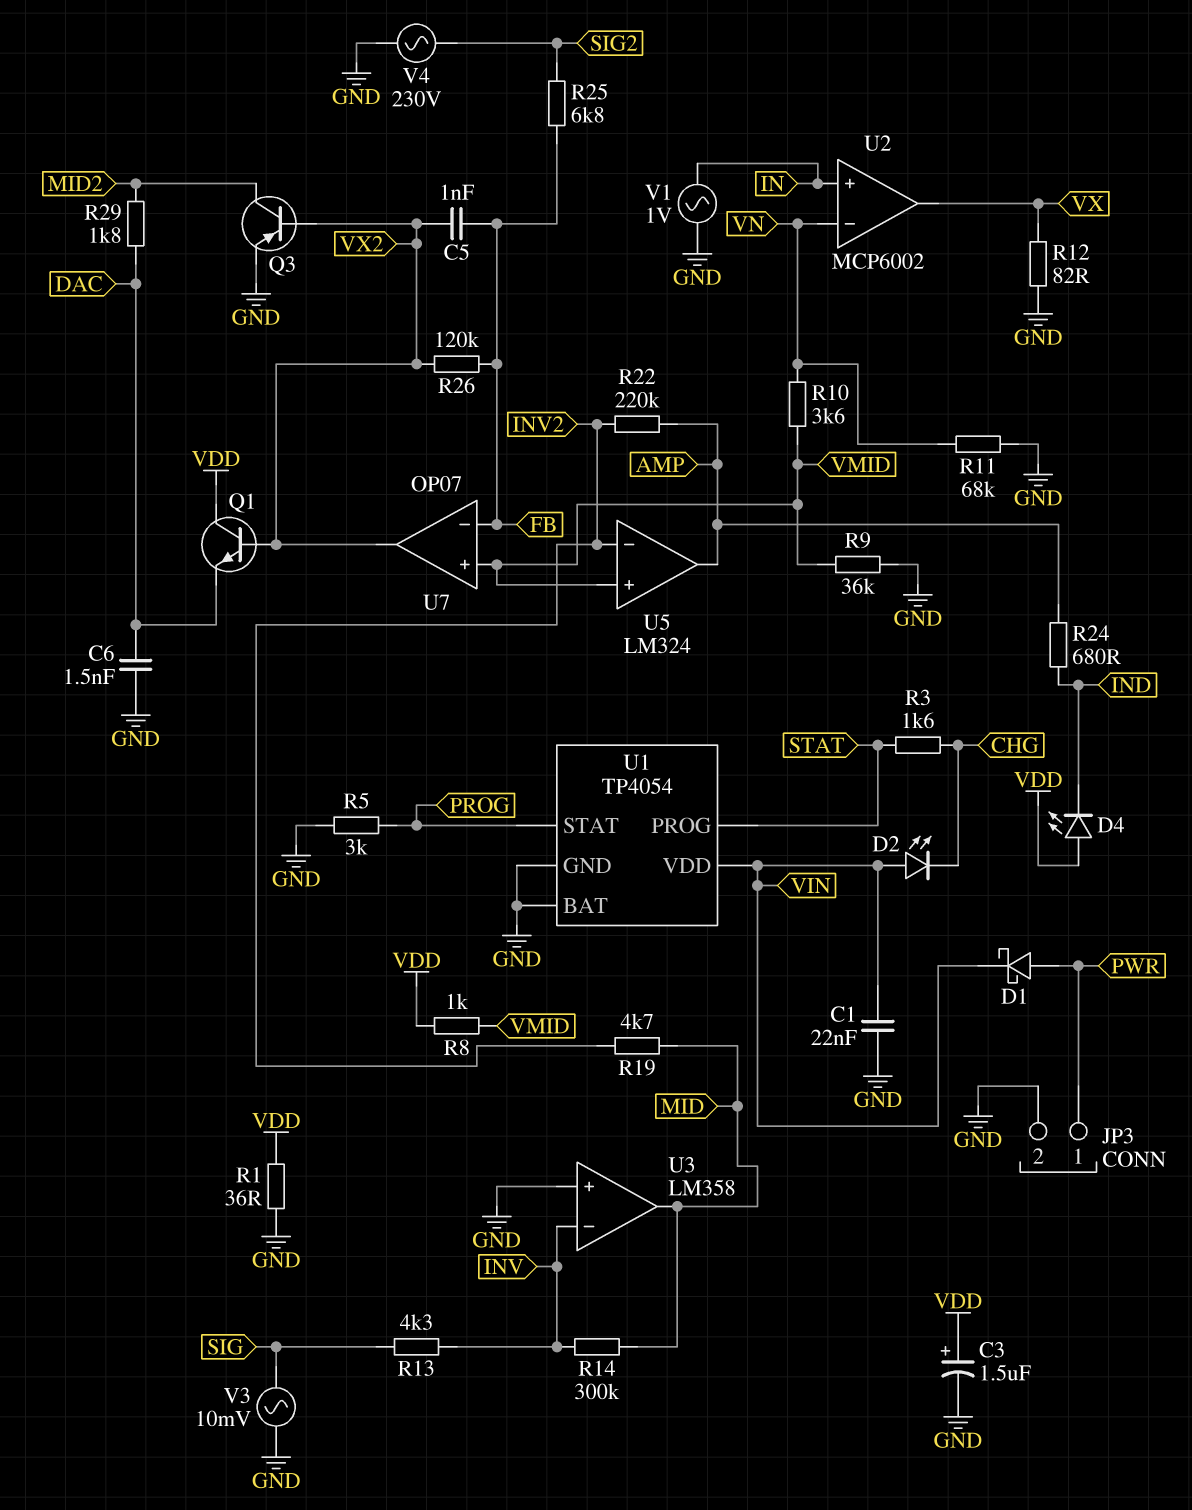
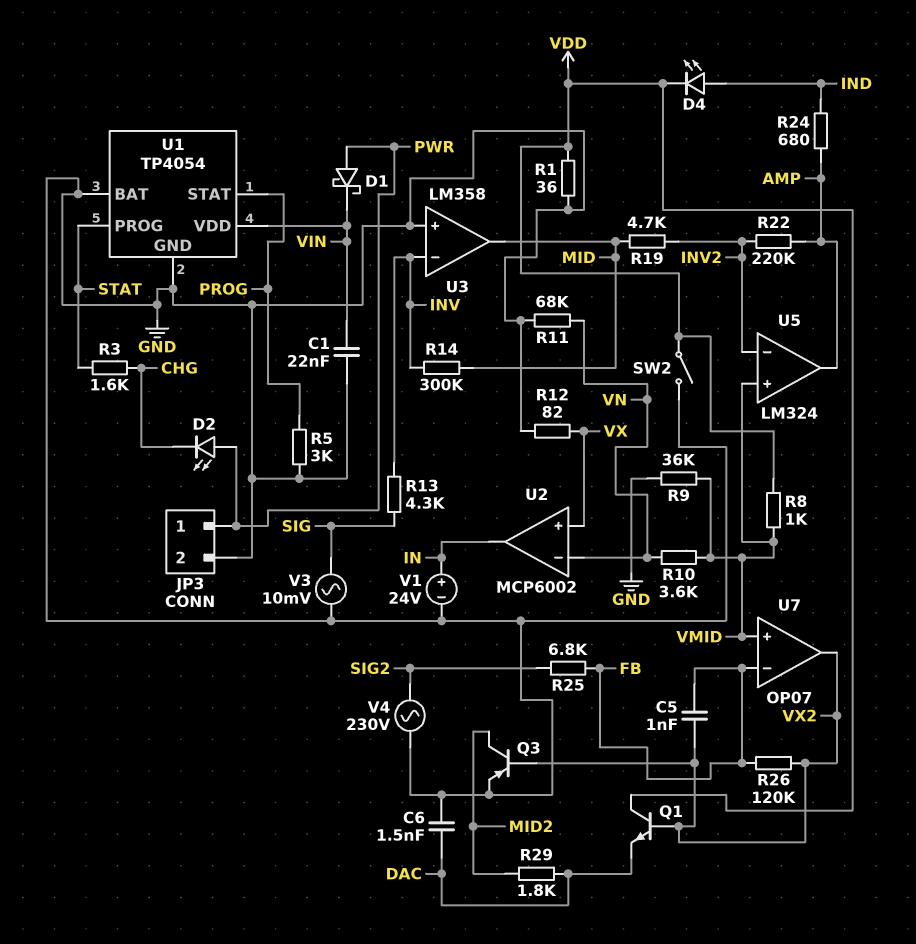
C3: 1.5uF (plus VDD, minus GND) -> none
D2: LED (A VIN, K CHG) -> LED (A PWR, K CHG)
D4: LED (A VDD, K IND) -> LED (A IND, K VDD)
SW2: none -> switch (GND, VDD)
U2 pin in+: IN -> VX
U2 pin out: VX -> IN
V1: AC 1V (GND, IN) -> 24V (plus IN, minus GND)

